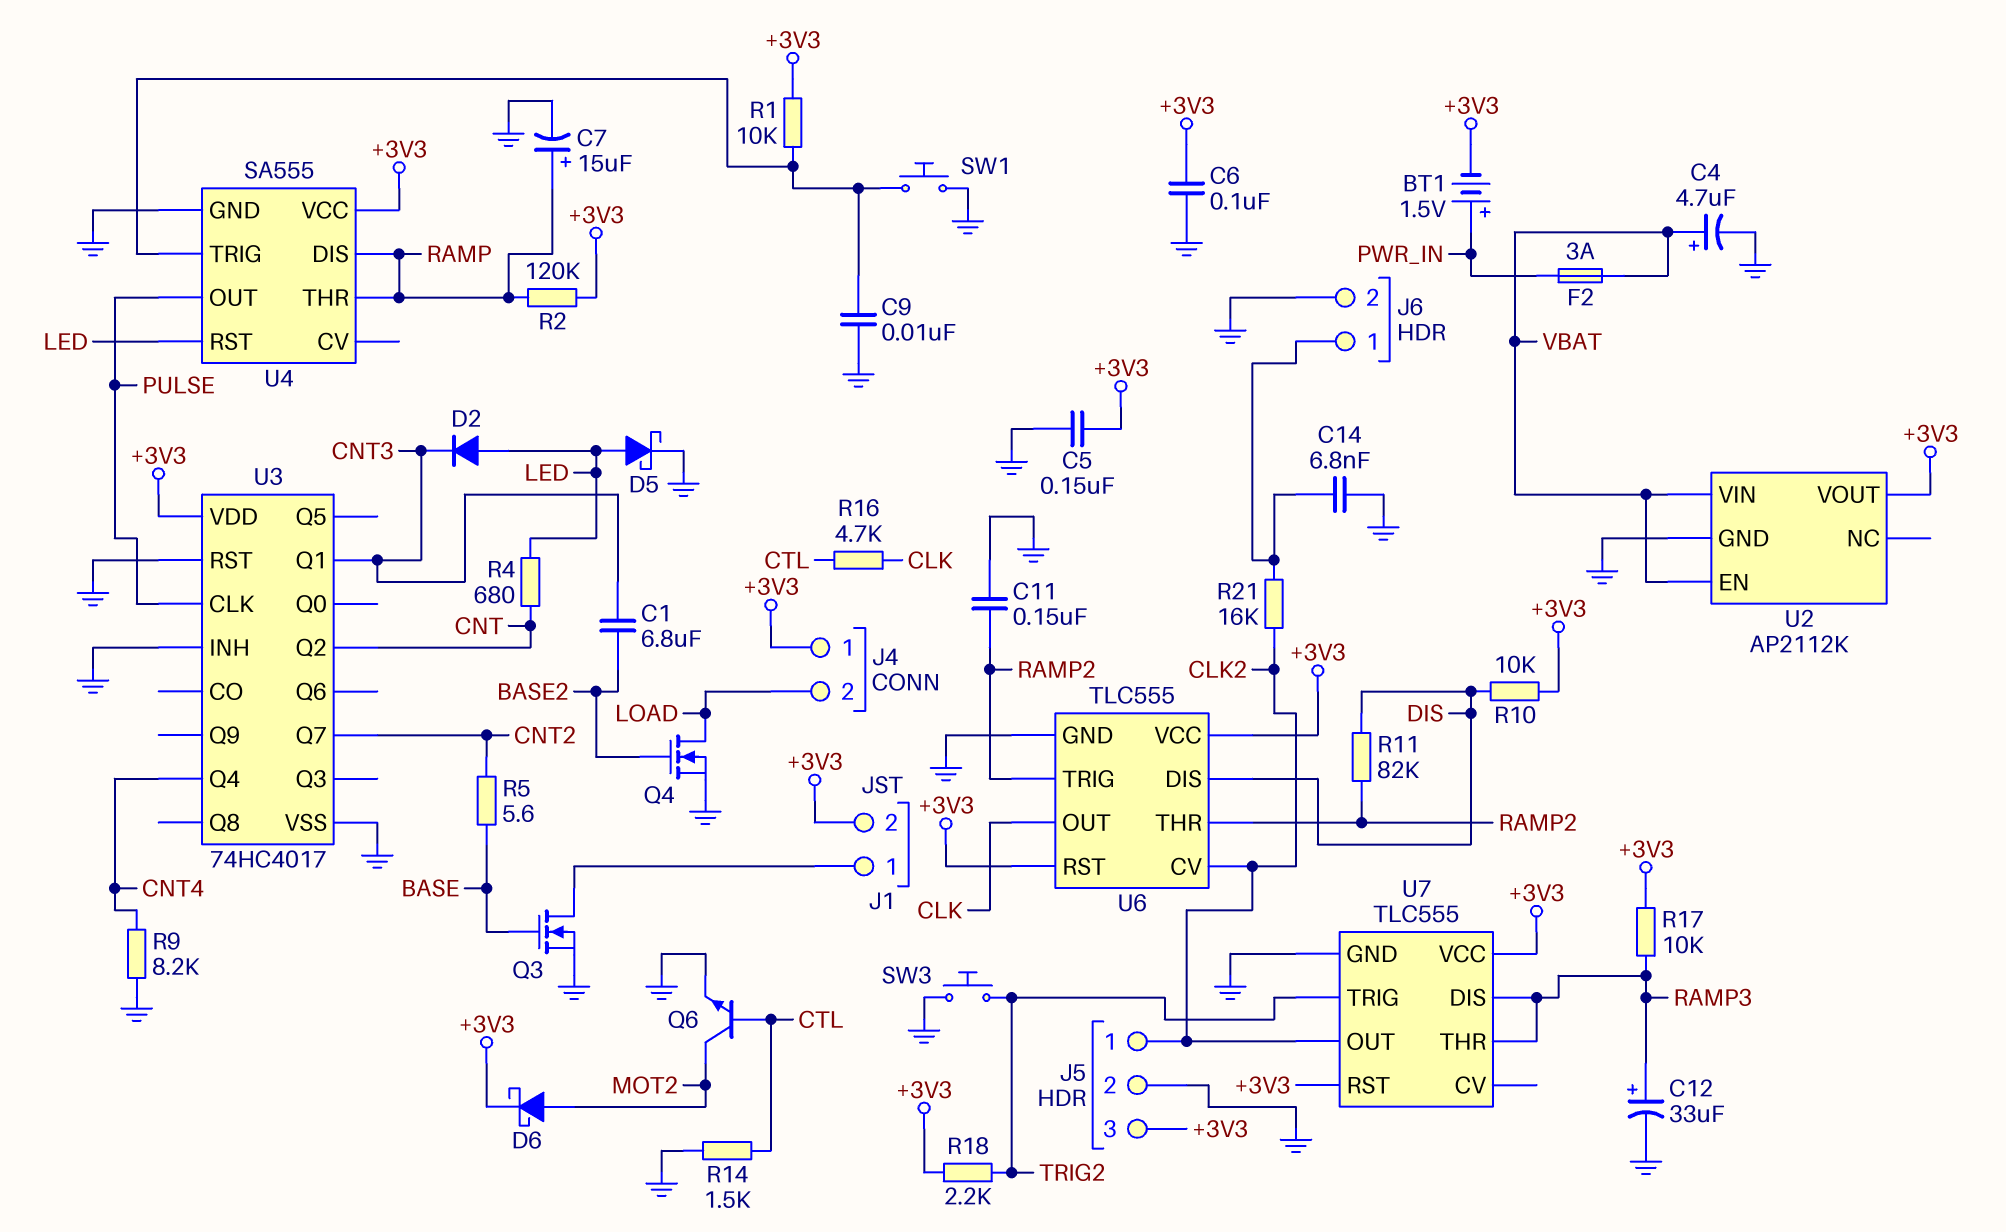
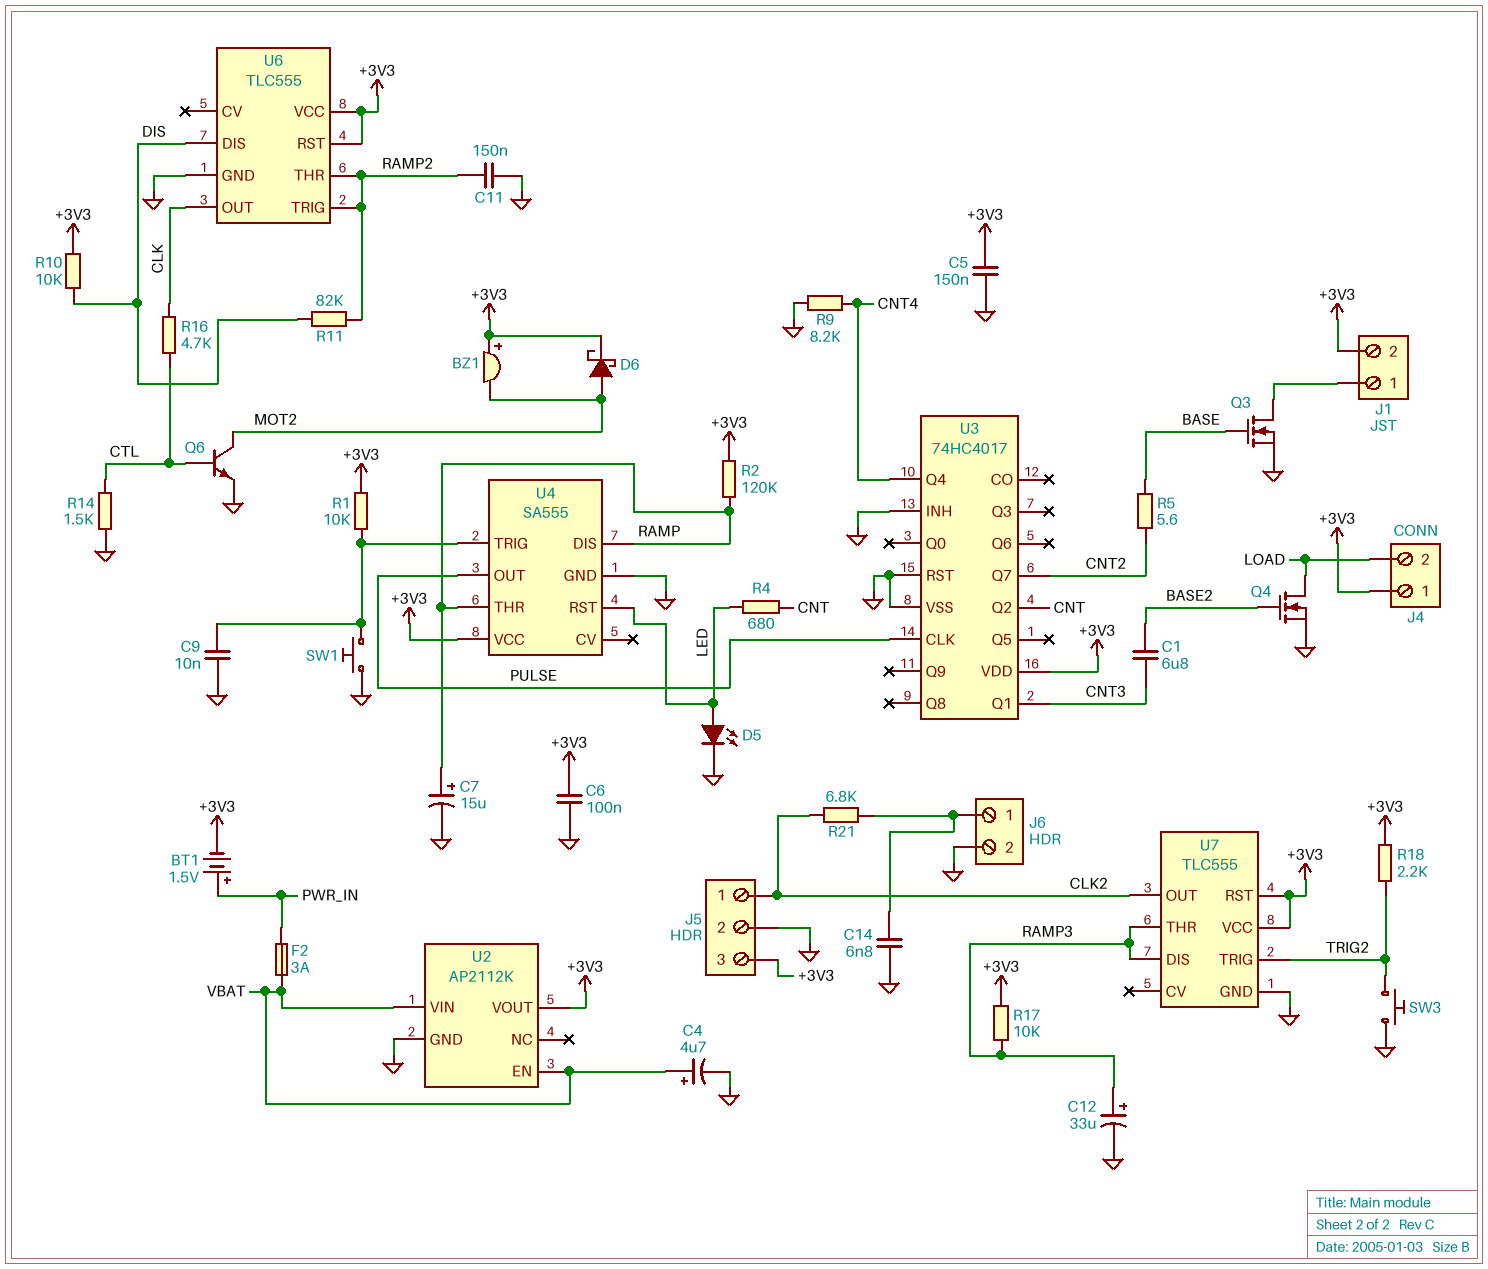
BZ1: none -> buzzer (plus +3V3, minus MOT2)
D2: diode (A LED, K CNT3) -> none
D5: schottky (A LED, K GND) -> LED (A LED, K GND)
R21: 16k (CLK2, J6/1) -> 6.8k (CLK2, J6/1)
U6 pin CV: CLK2 -> none

